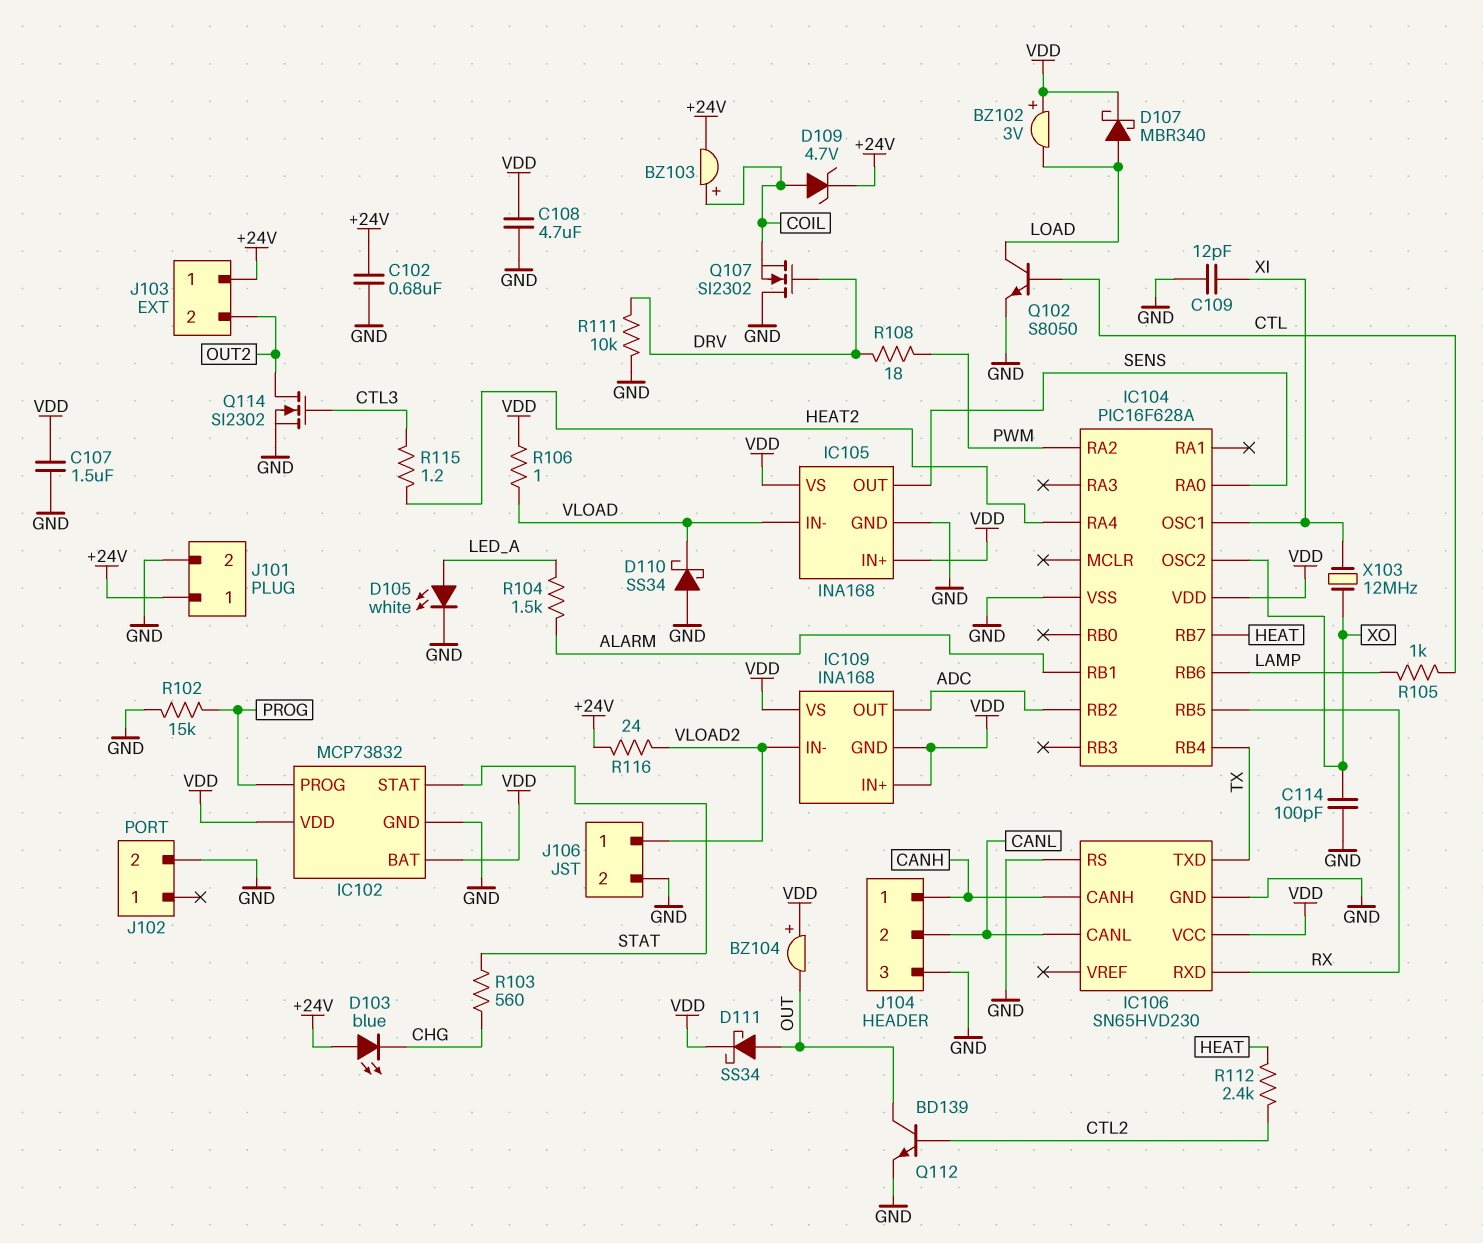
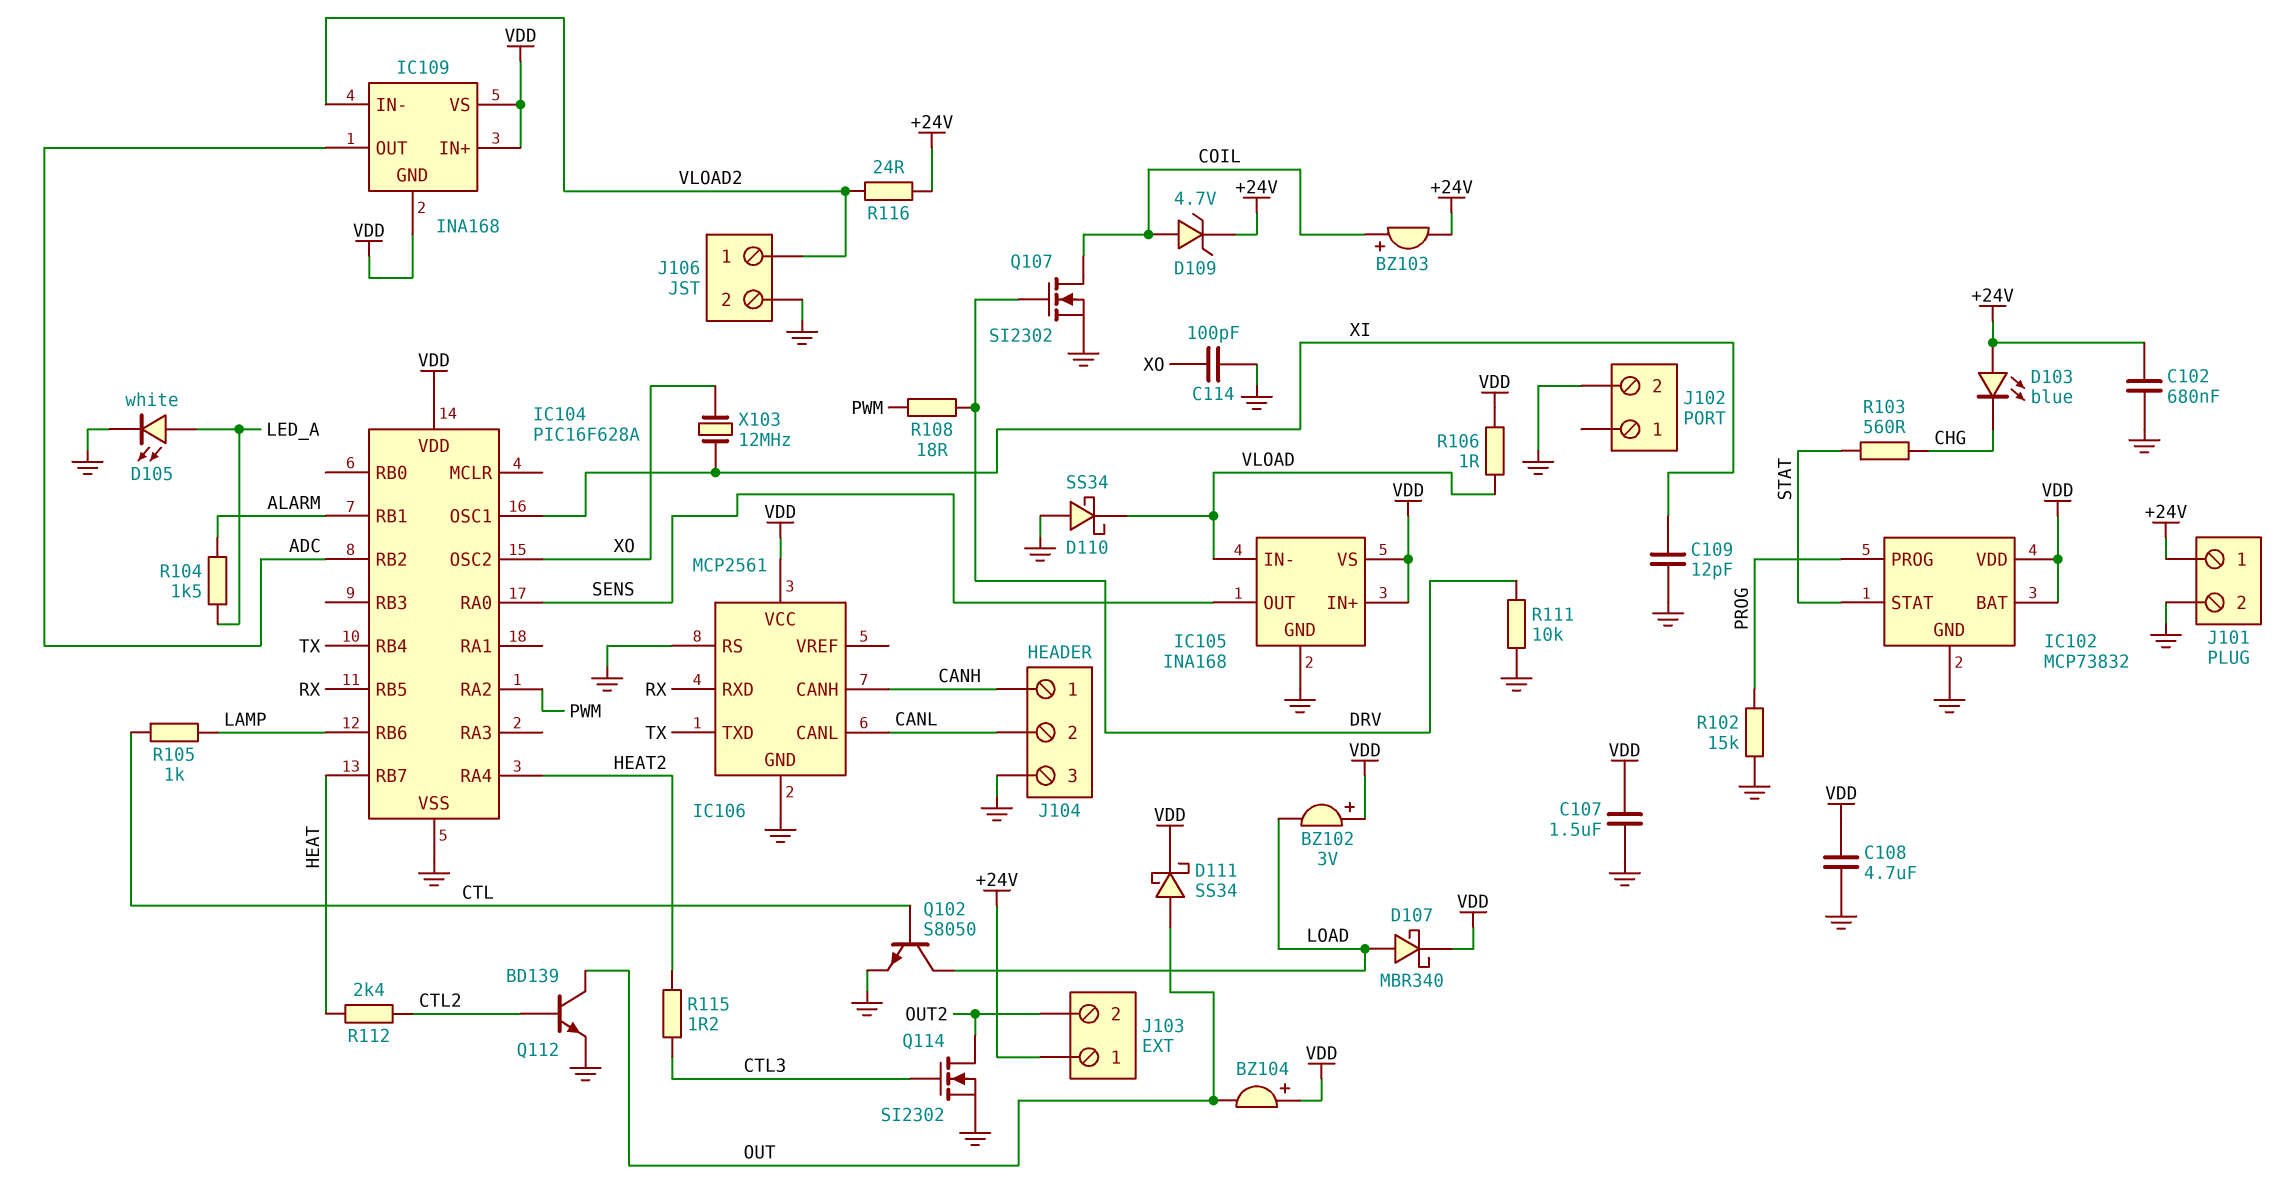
IC106: SN65HVD230 -> MCP2561
Q107: NMOS SI2302 (G DRV, D GND, S COIL) -> NMOS SI2302 (G DRV, D COIL, S GND)

